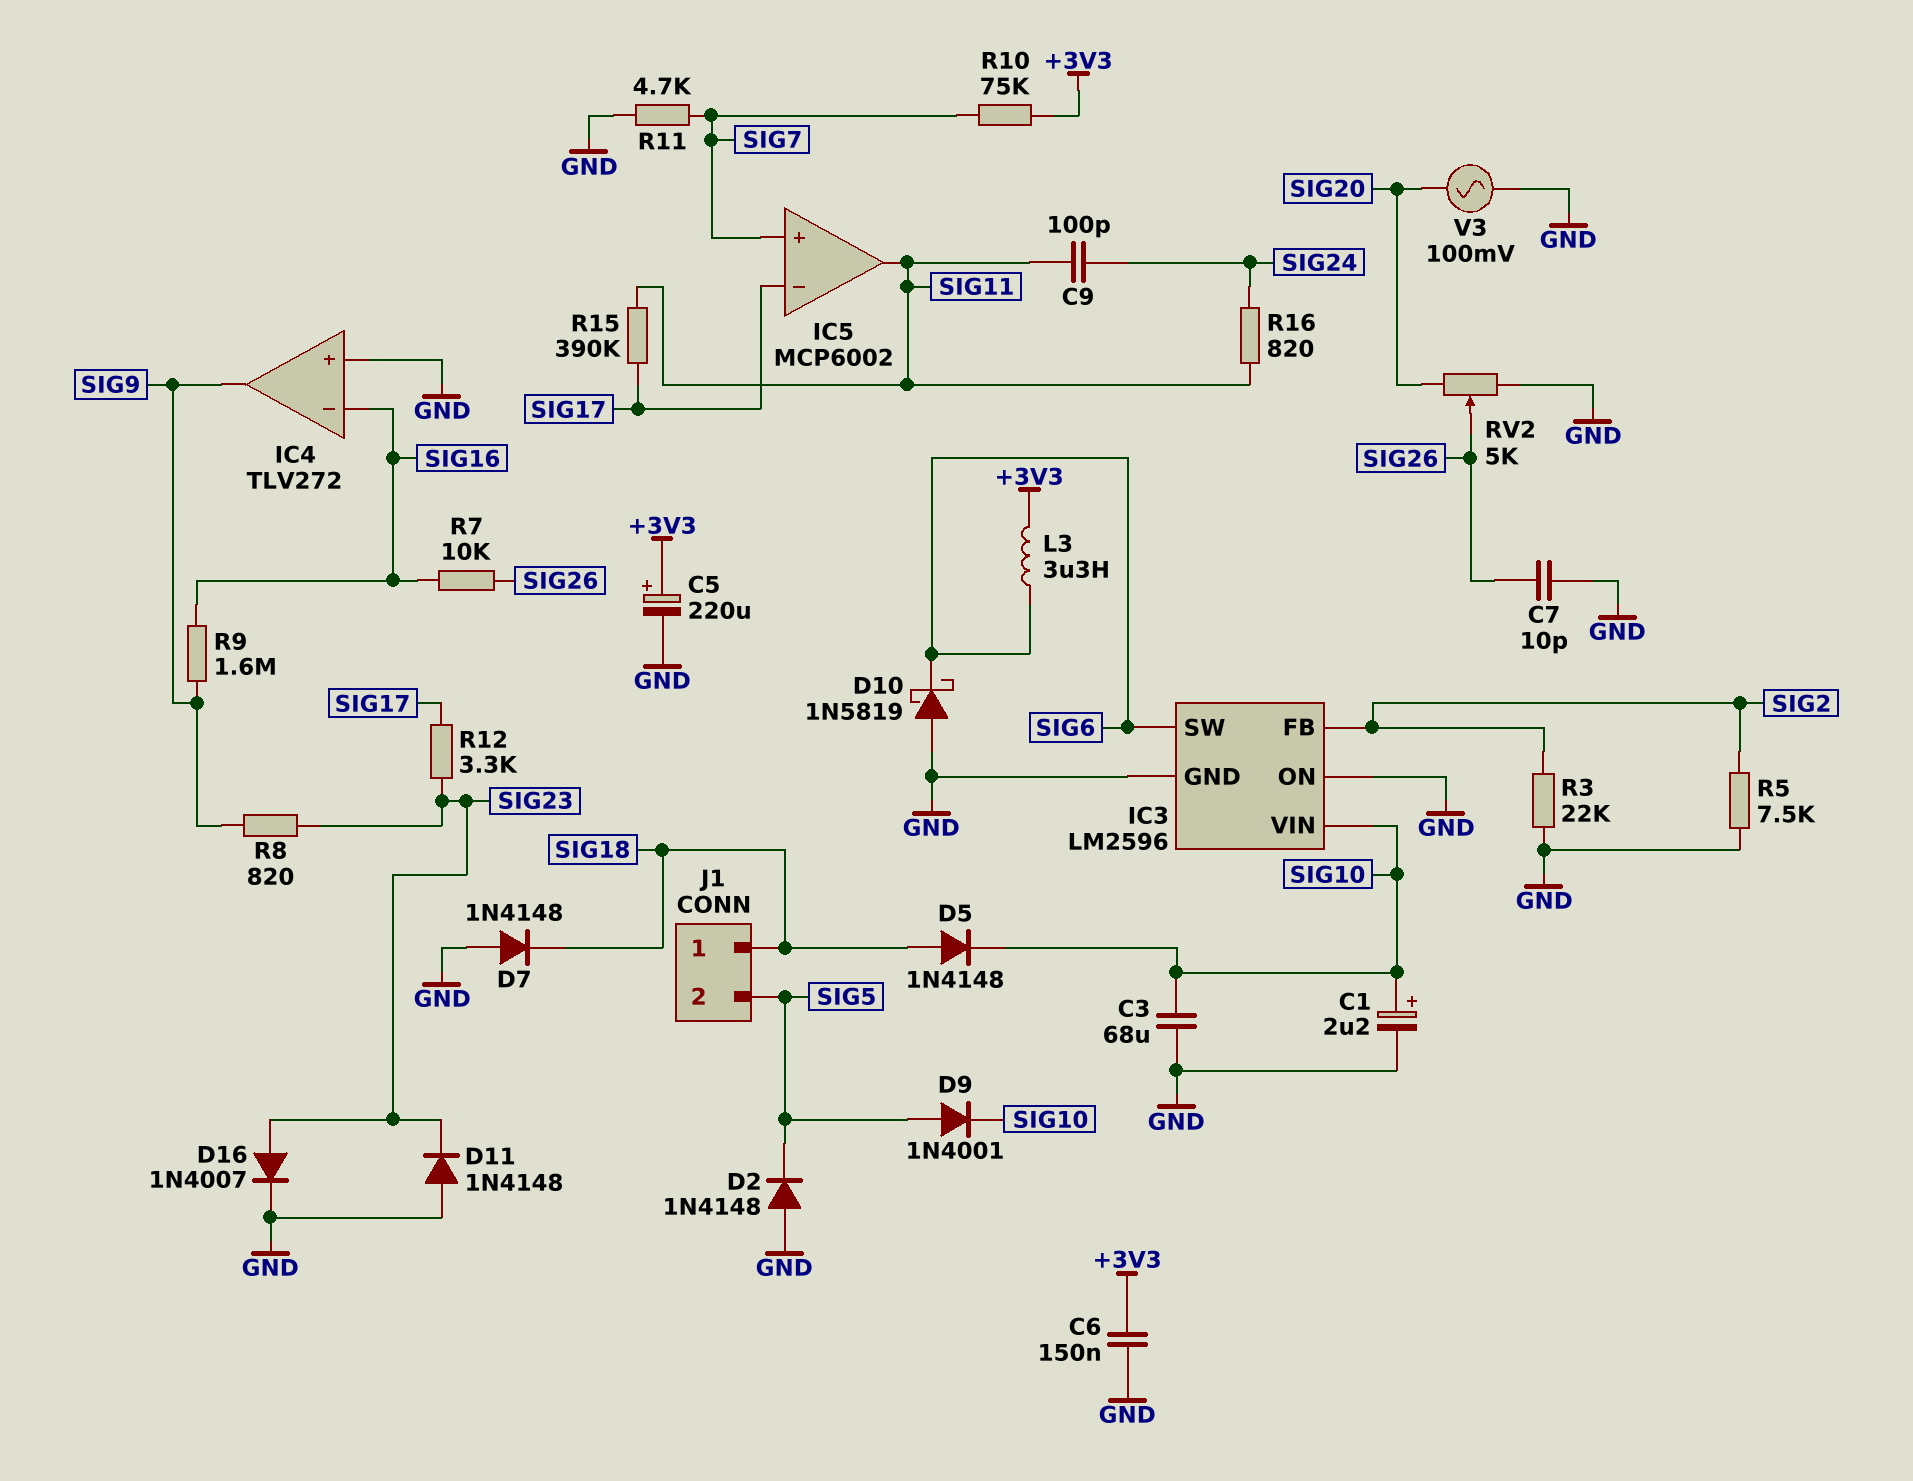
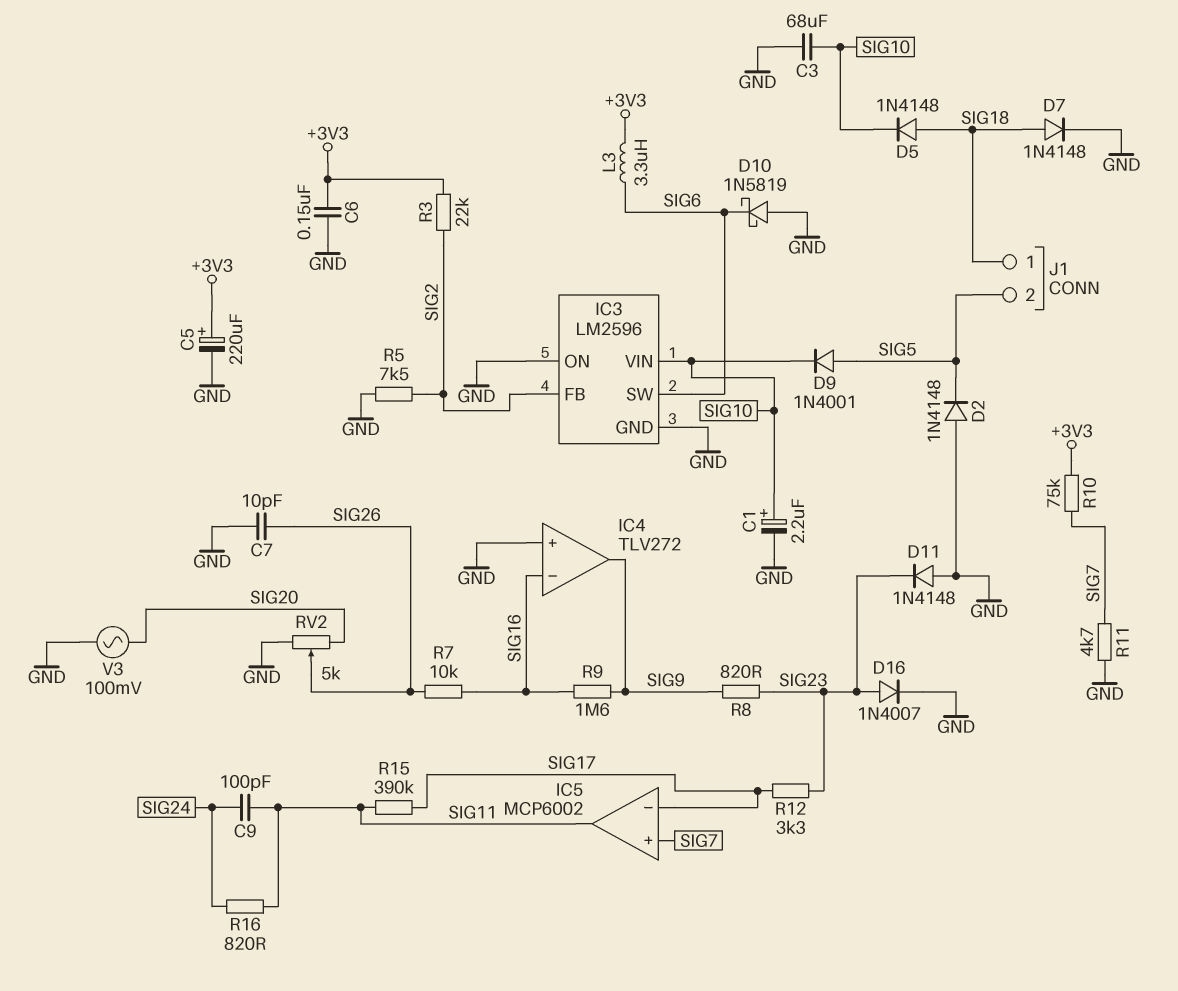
D7: diode 1N4148 (A GND, K SIG18) -> diode 1N4148 (A SIG18, K GND)
R3: 22k (GND, SIG2) -> 22k (+3V3, SIG2)

